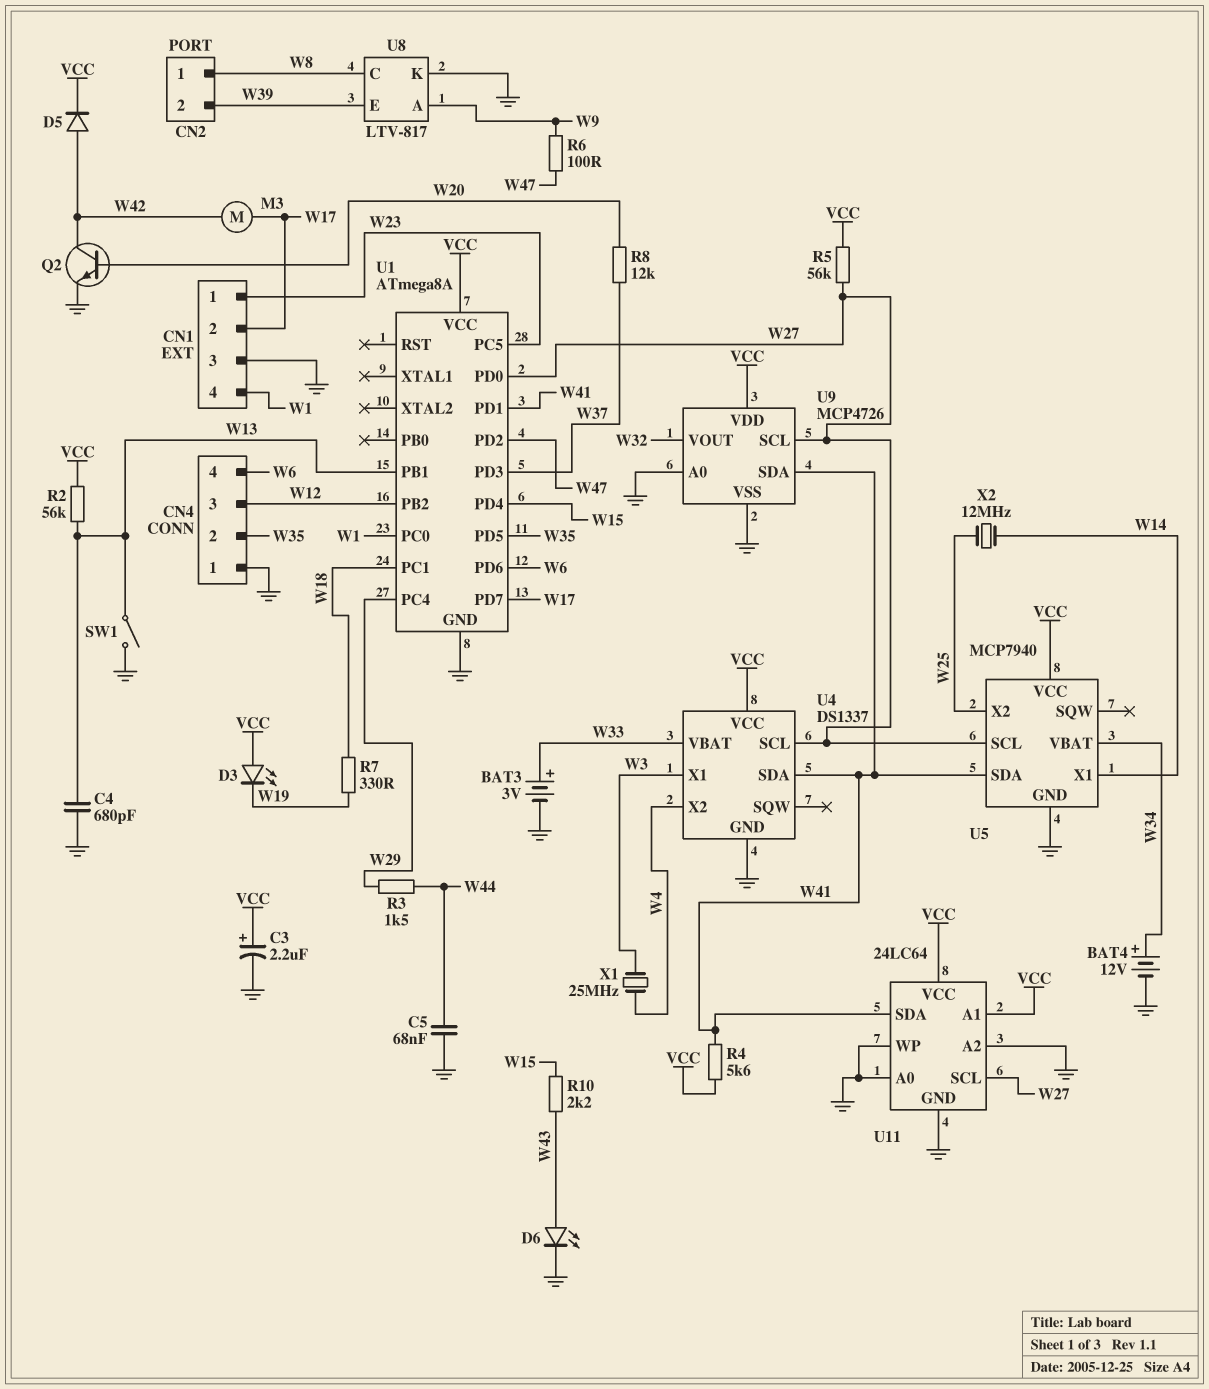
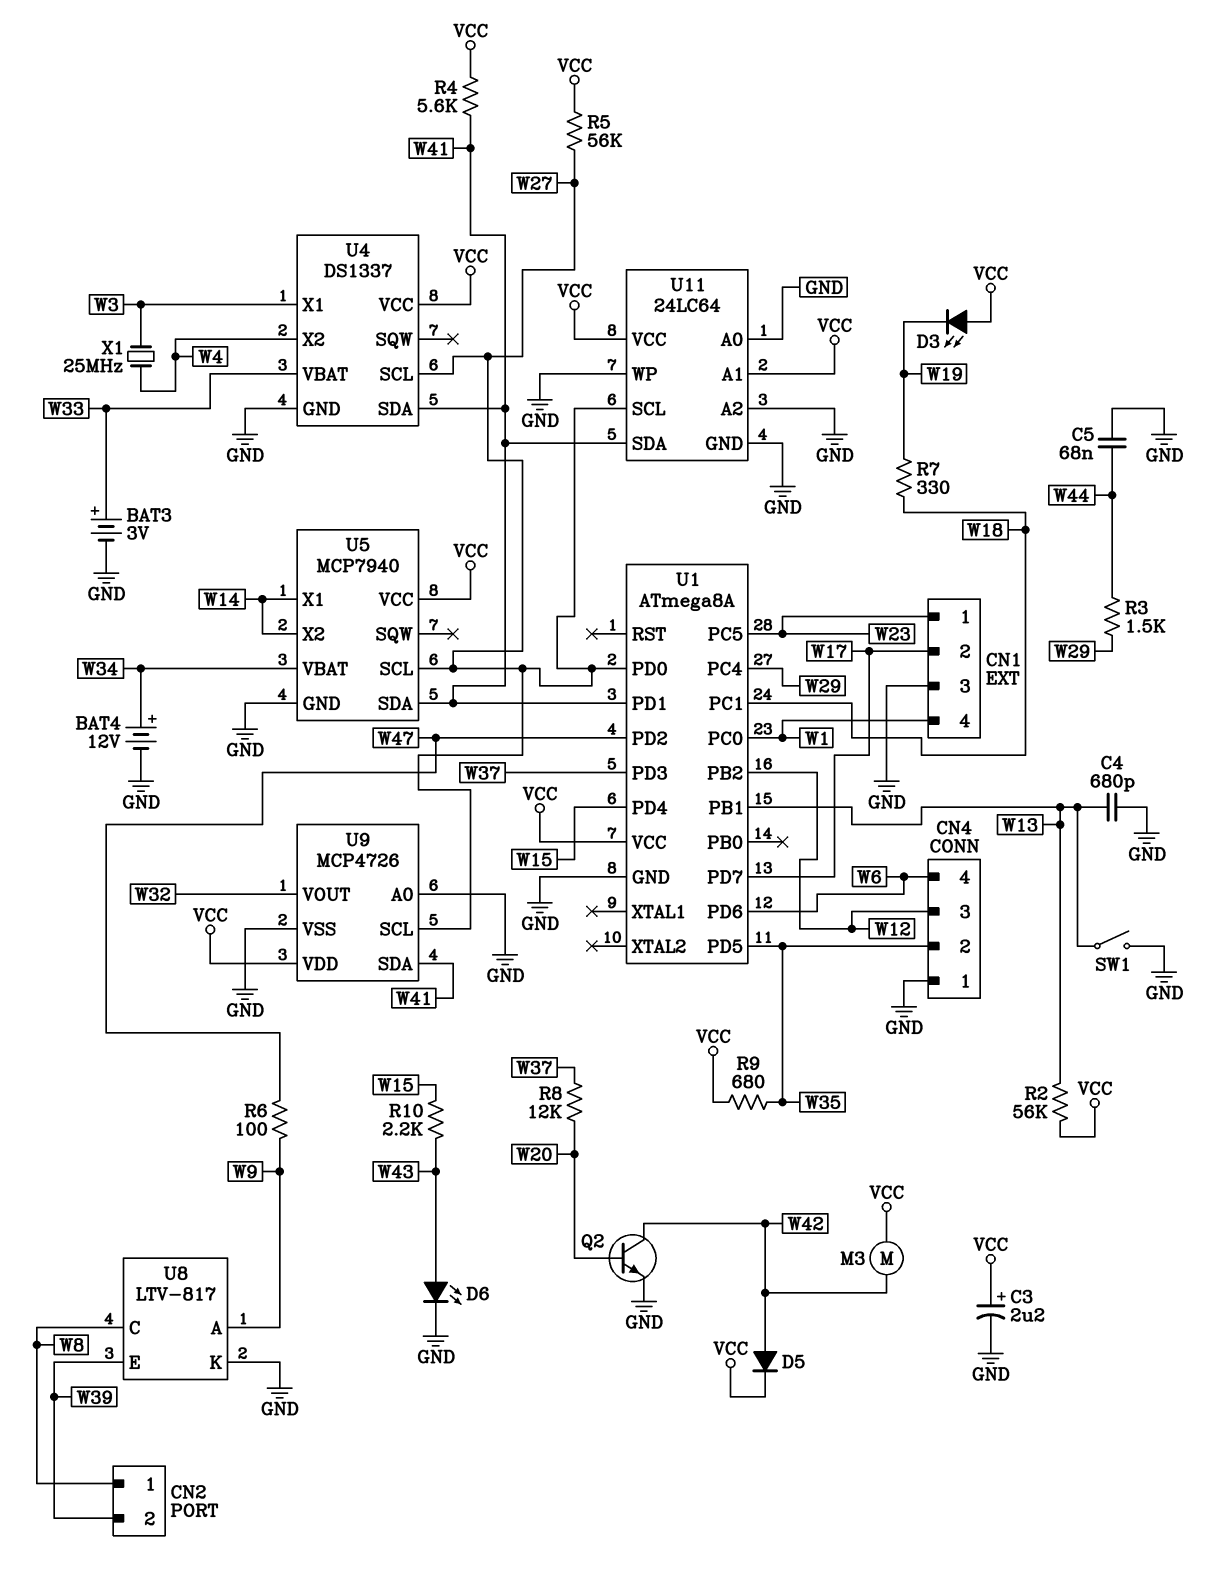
M3: motor (W17, W42) -> motor (VCC, W42)
R9: none -> 680 (VCC, W35)
U5 pin X2: W25 -> W14
X2: 12MHz (W14, W25) -> none

